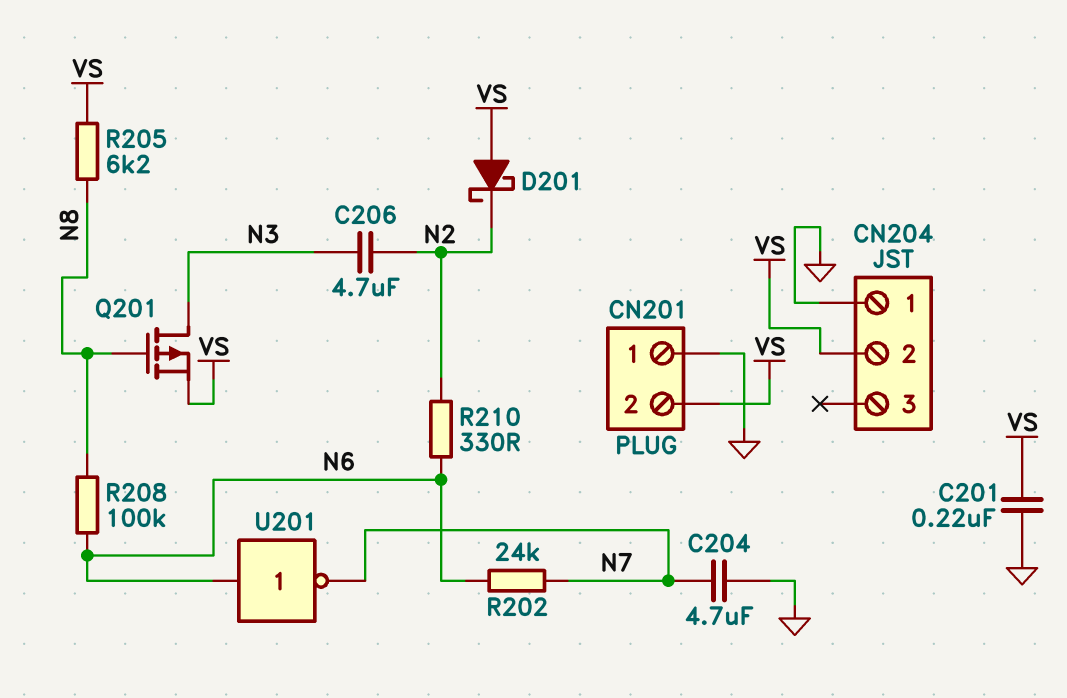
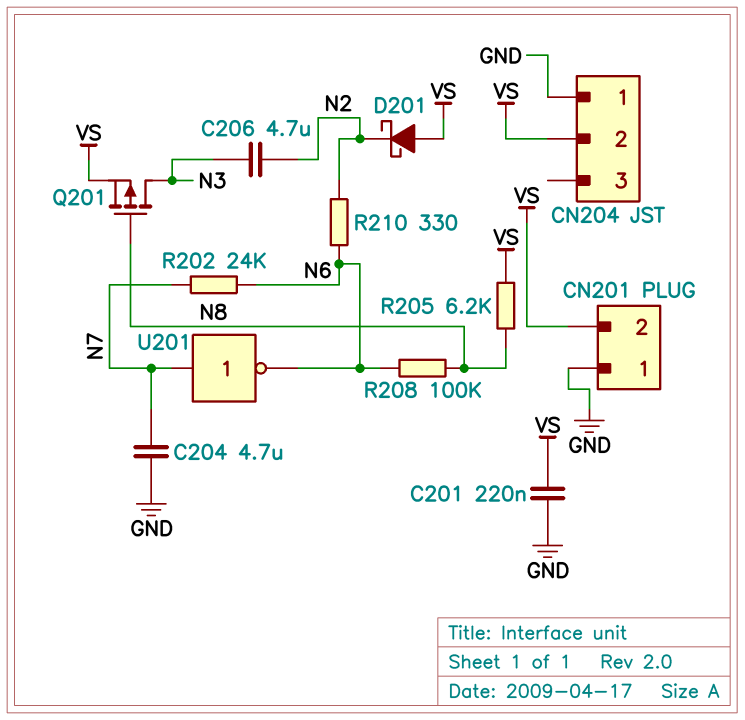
U201: NOT (in N6, out N7) -> NOT (in N7, out N6)

